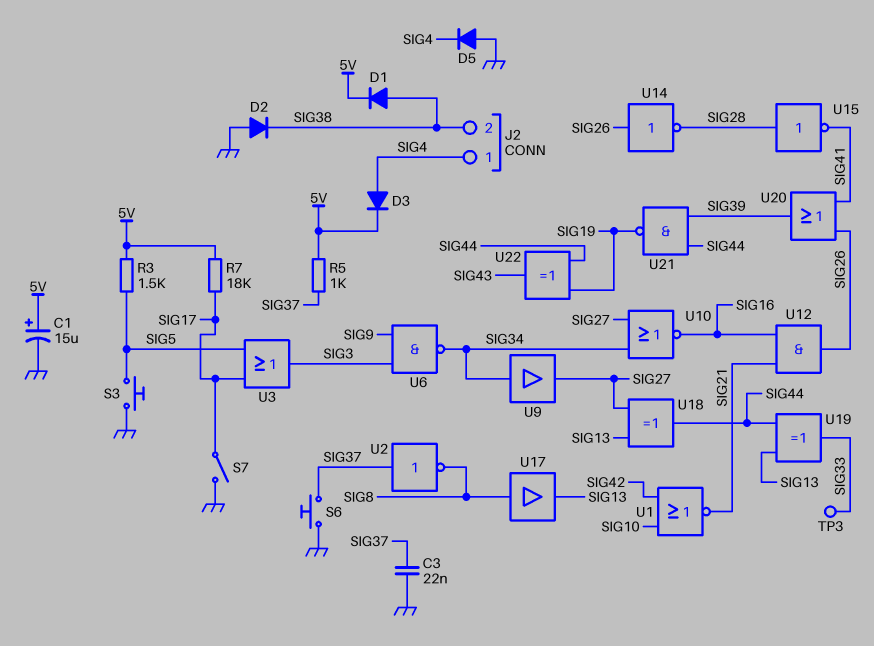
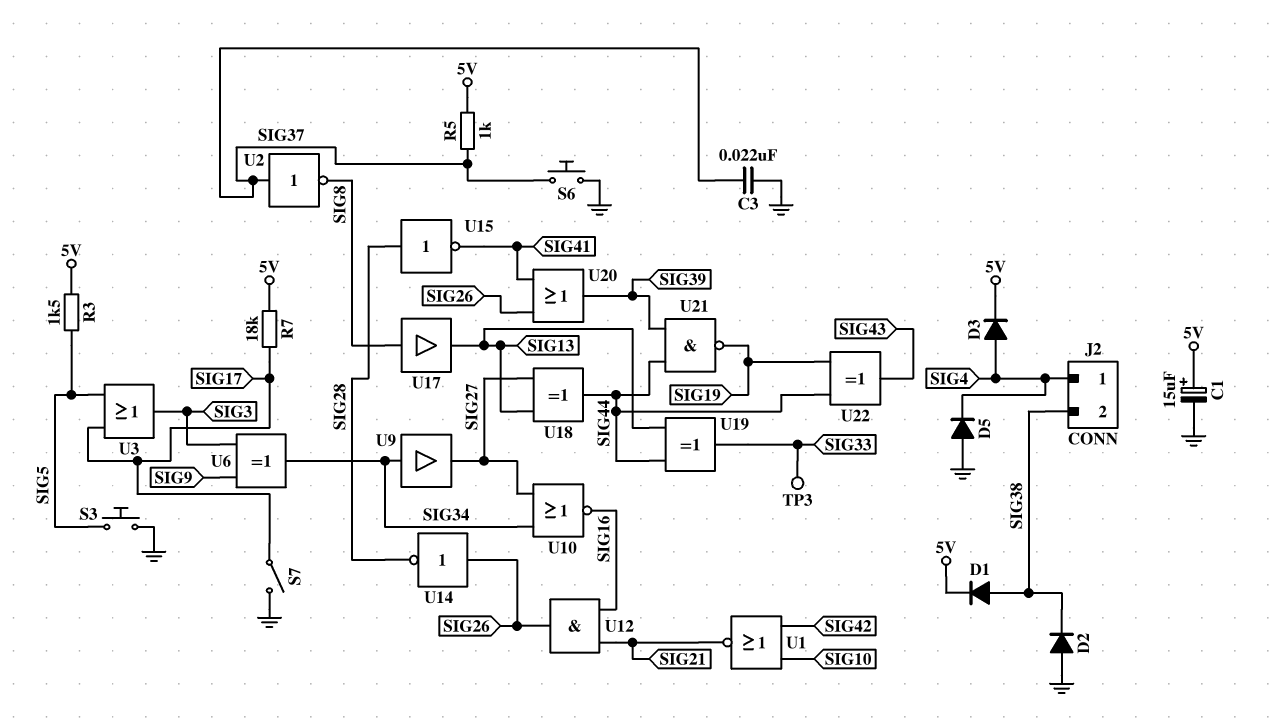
U6: NAND (in SIG3, in SIG9, out SIG34) -> XOR (in SIG3, in SIG9, out SIG34)

